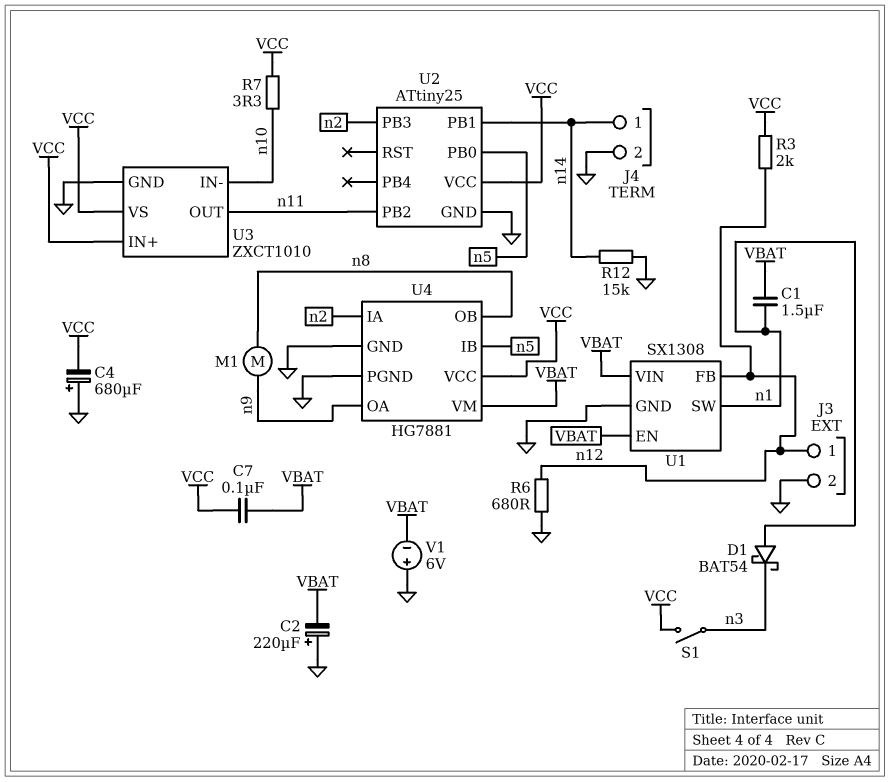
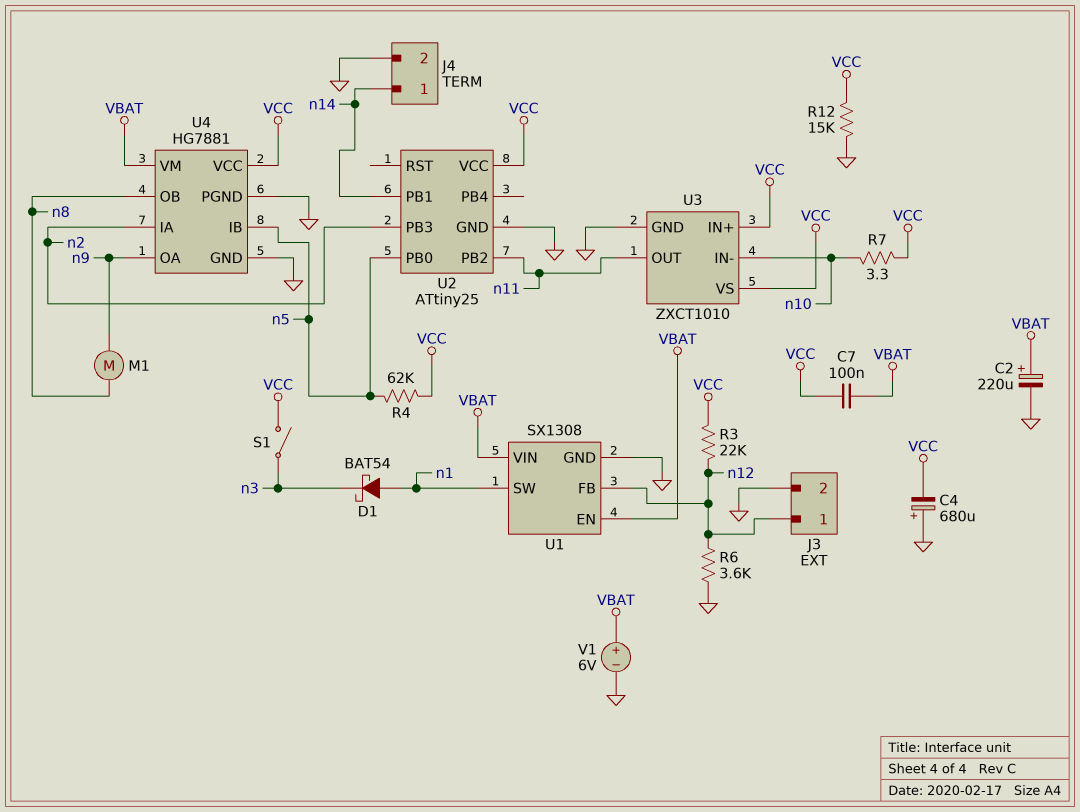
C1: 1.5uF (VBAT, n1) -> none
C2: 220uF (plus GND, minus VBAT) -> 220uF (plus VBAT, minus GND)
R3: 2k (VCC, n12) -> 22k (VCC, n12)
R4: none -> 62k (VCC, n5)
R6: 680 (GND, n12) -> 3.6k (GND, n12)
R12: 15k (GND, n14) -> 15k (GND, VCC)
V1: 6V (plus GND, minus VBAT) -> 6V (plus VBAT, minus GND)

